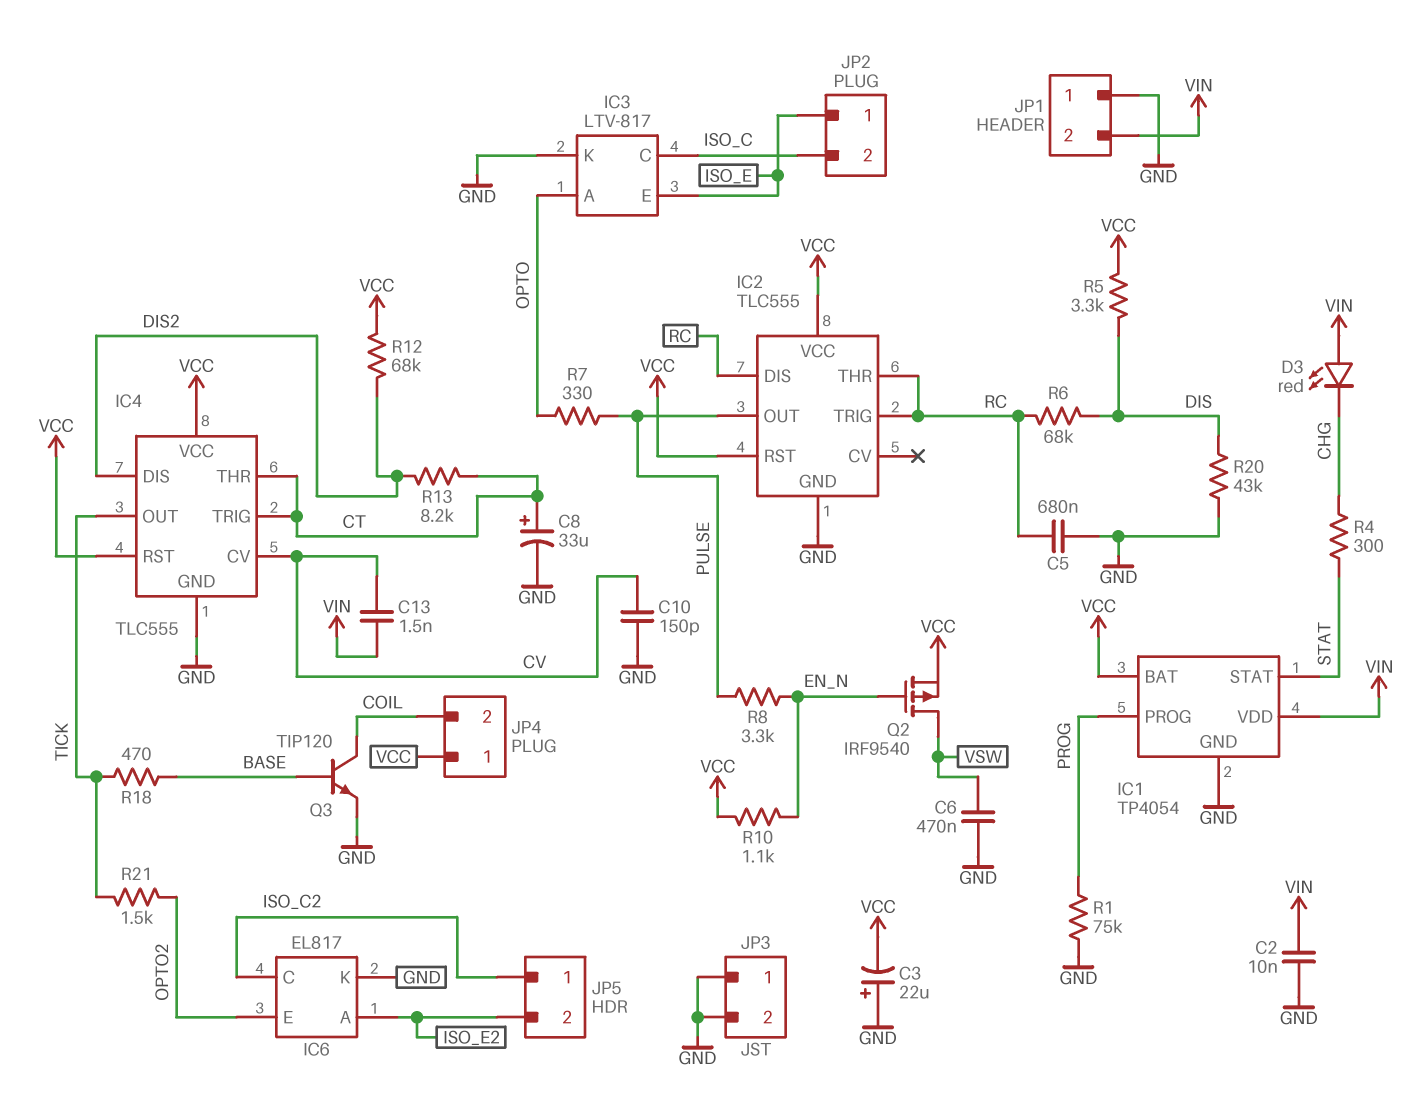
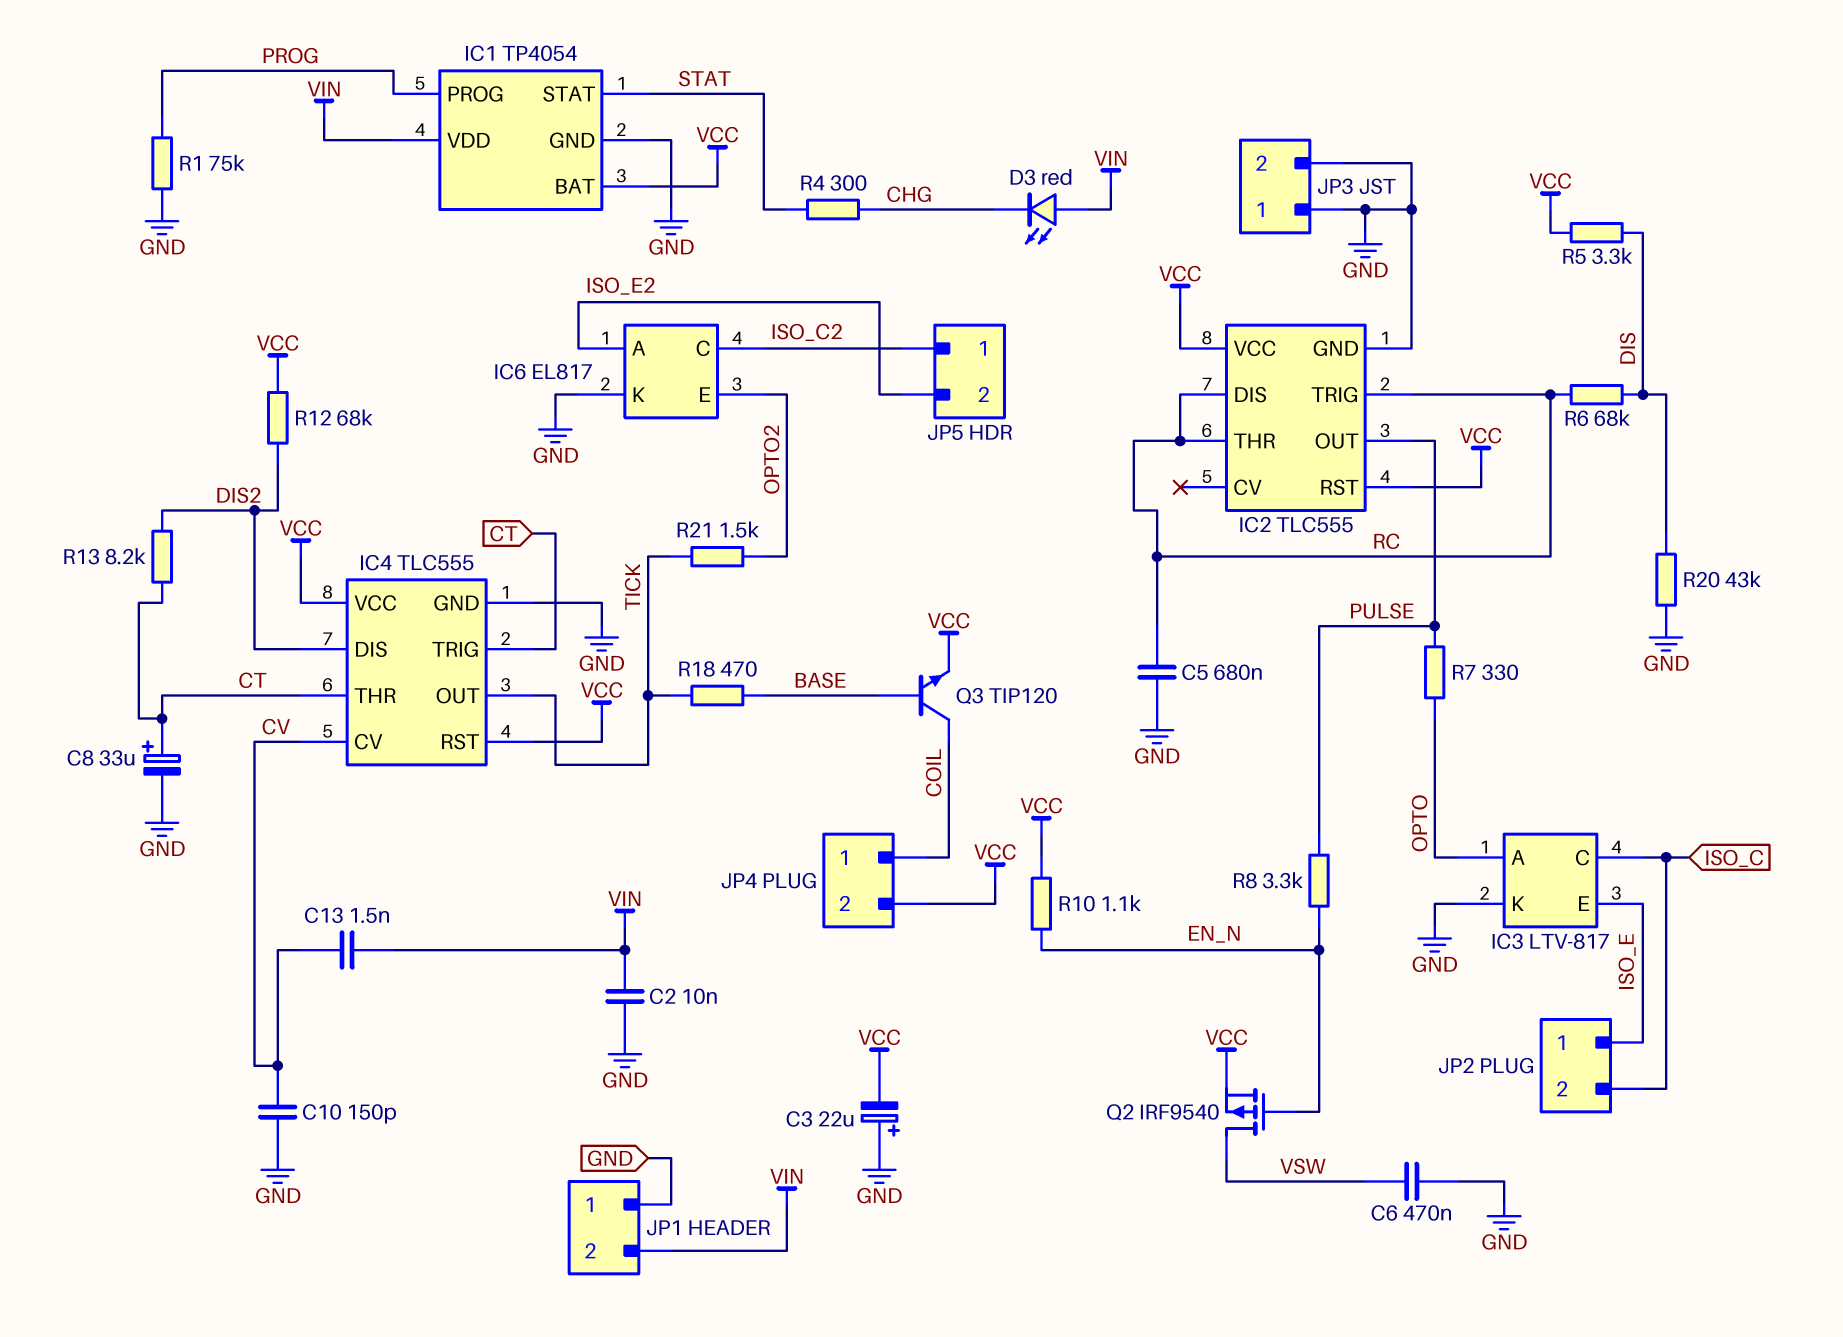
JP4 pin 1: VCC -> COIL
JP4 pin 2: COIL -> VCC
Q3: NPN TIP120 (B BASE, C COIL, E GND) -> NPN TIP120 (B BASE, C COIL, E VCC)

